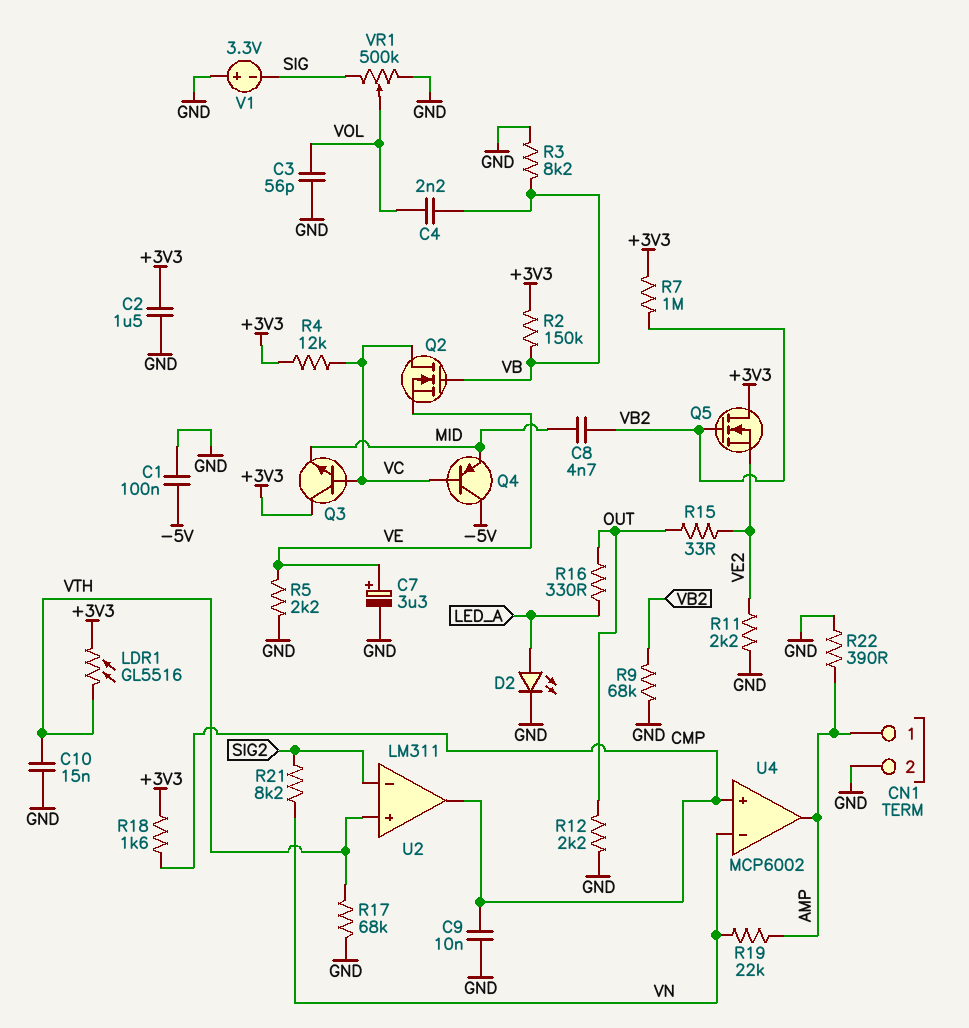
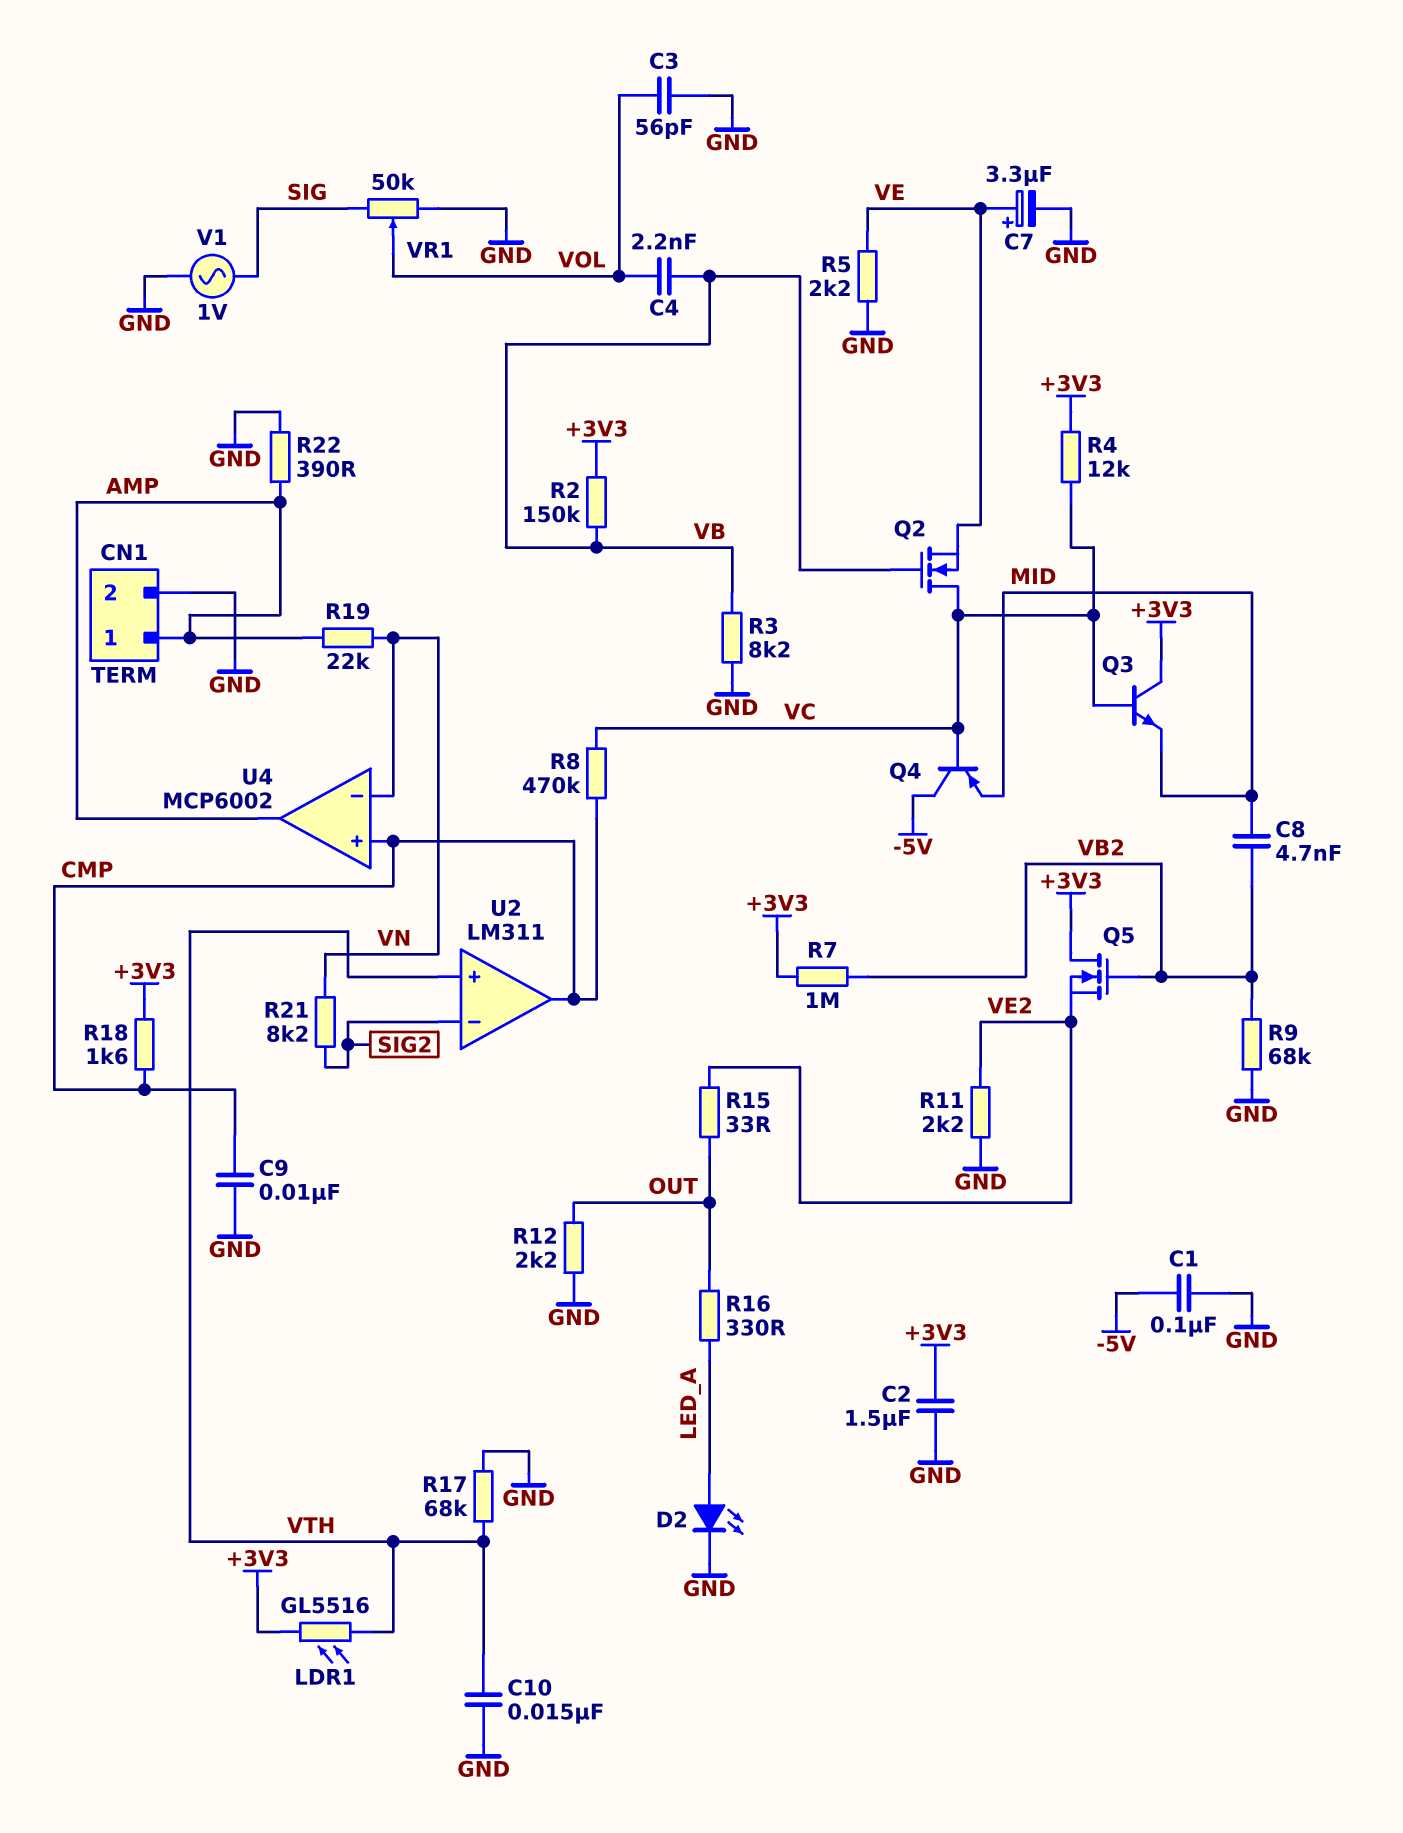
R8: none -> 470k (CMP, VC)
V1: 3.3V (plus GND, minus SIG) -> AC 1V (GND, SIG)
VR1: 500k (GND, SIG, wiper VOL) -> 50k (GND, SIG, wiper VOL)

